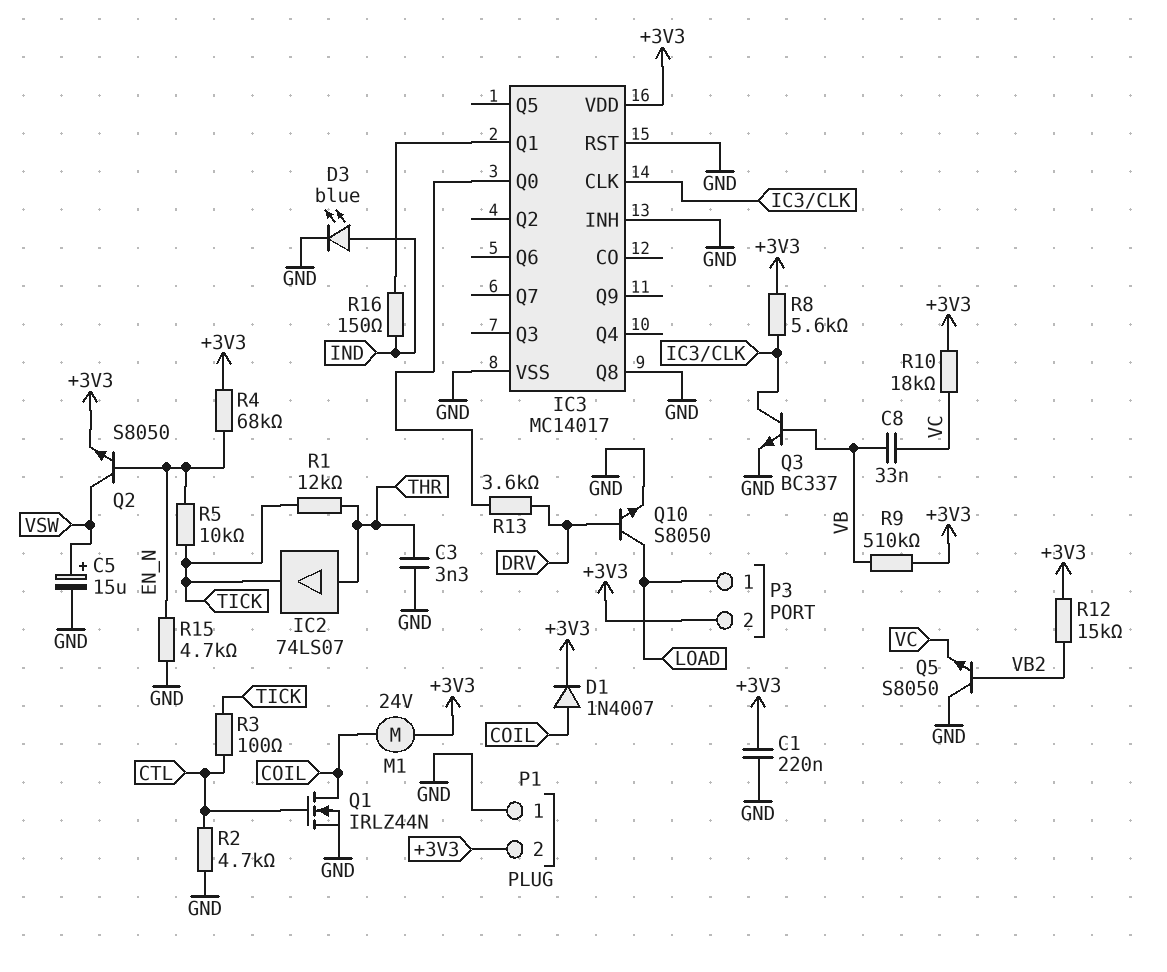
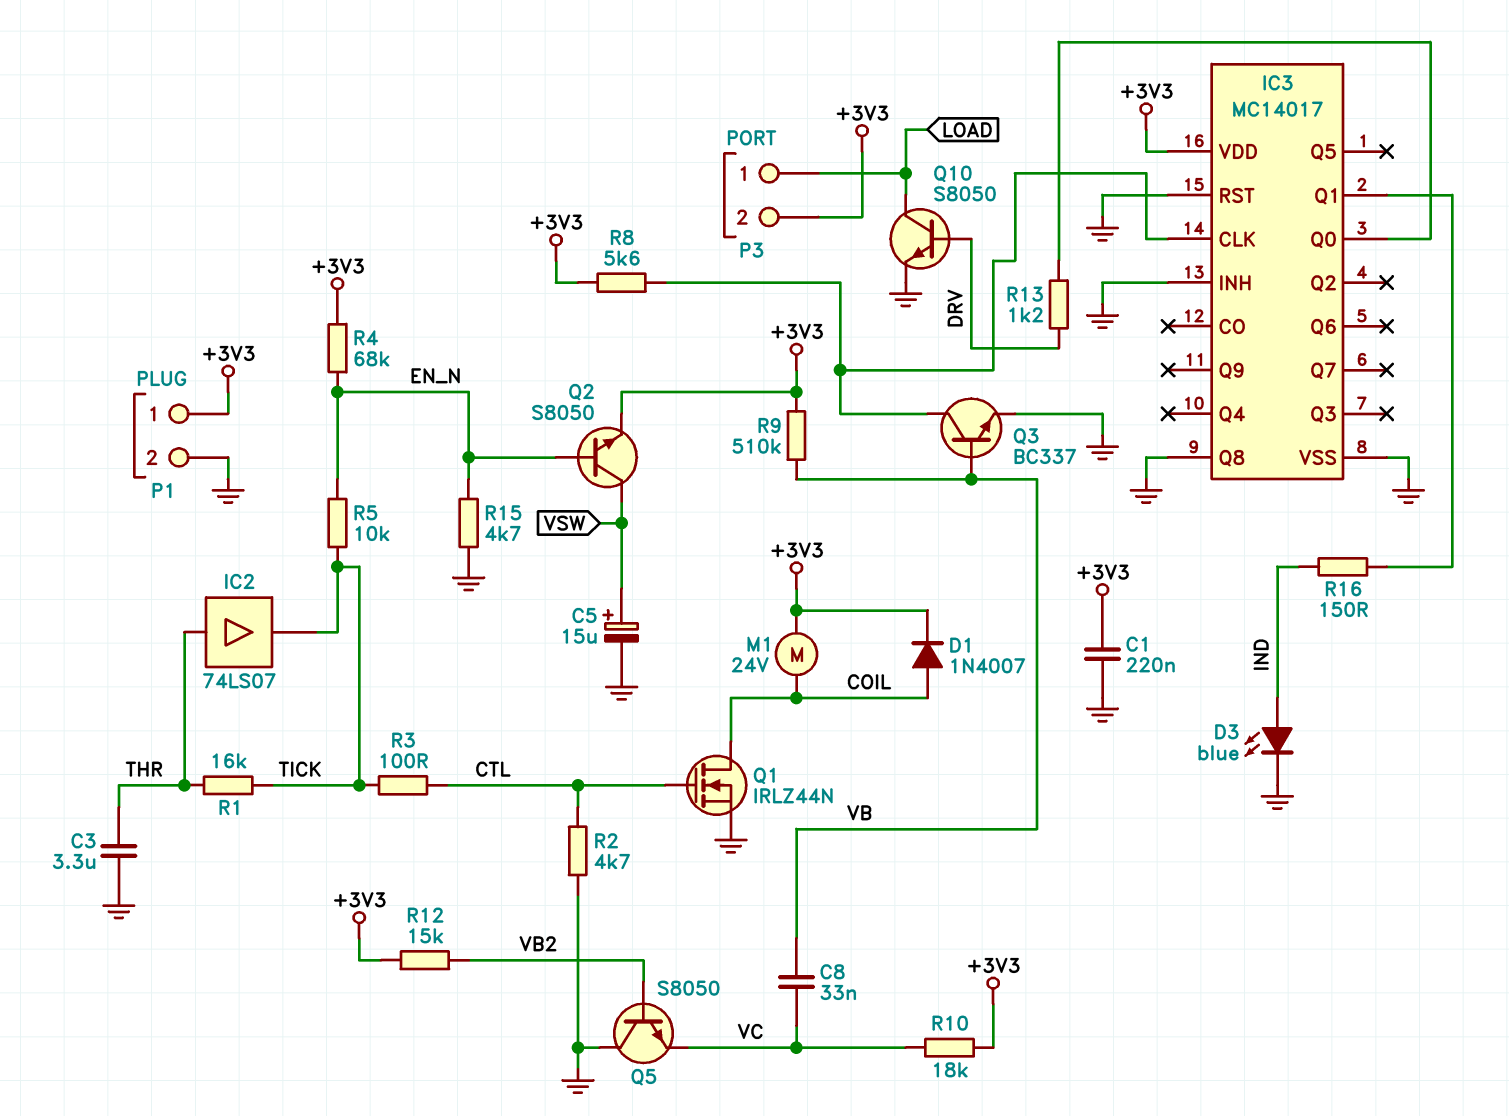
C3: 3.3nF (GND, THR) -> 3.3uF (GND, THR)
P1 pin 1: GND -> +3V3
P1 pin 2: +3V3 -> GND
R1: 12k (THR, TICK) -> 16k (THR, TICK)
R13: 3.6k (DRV, IC3/Q0) -> 1.2k (DRV, IC3/Q0)

